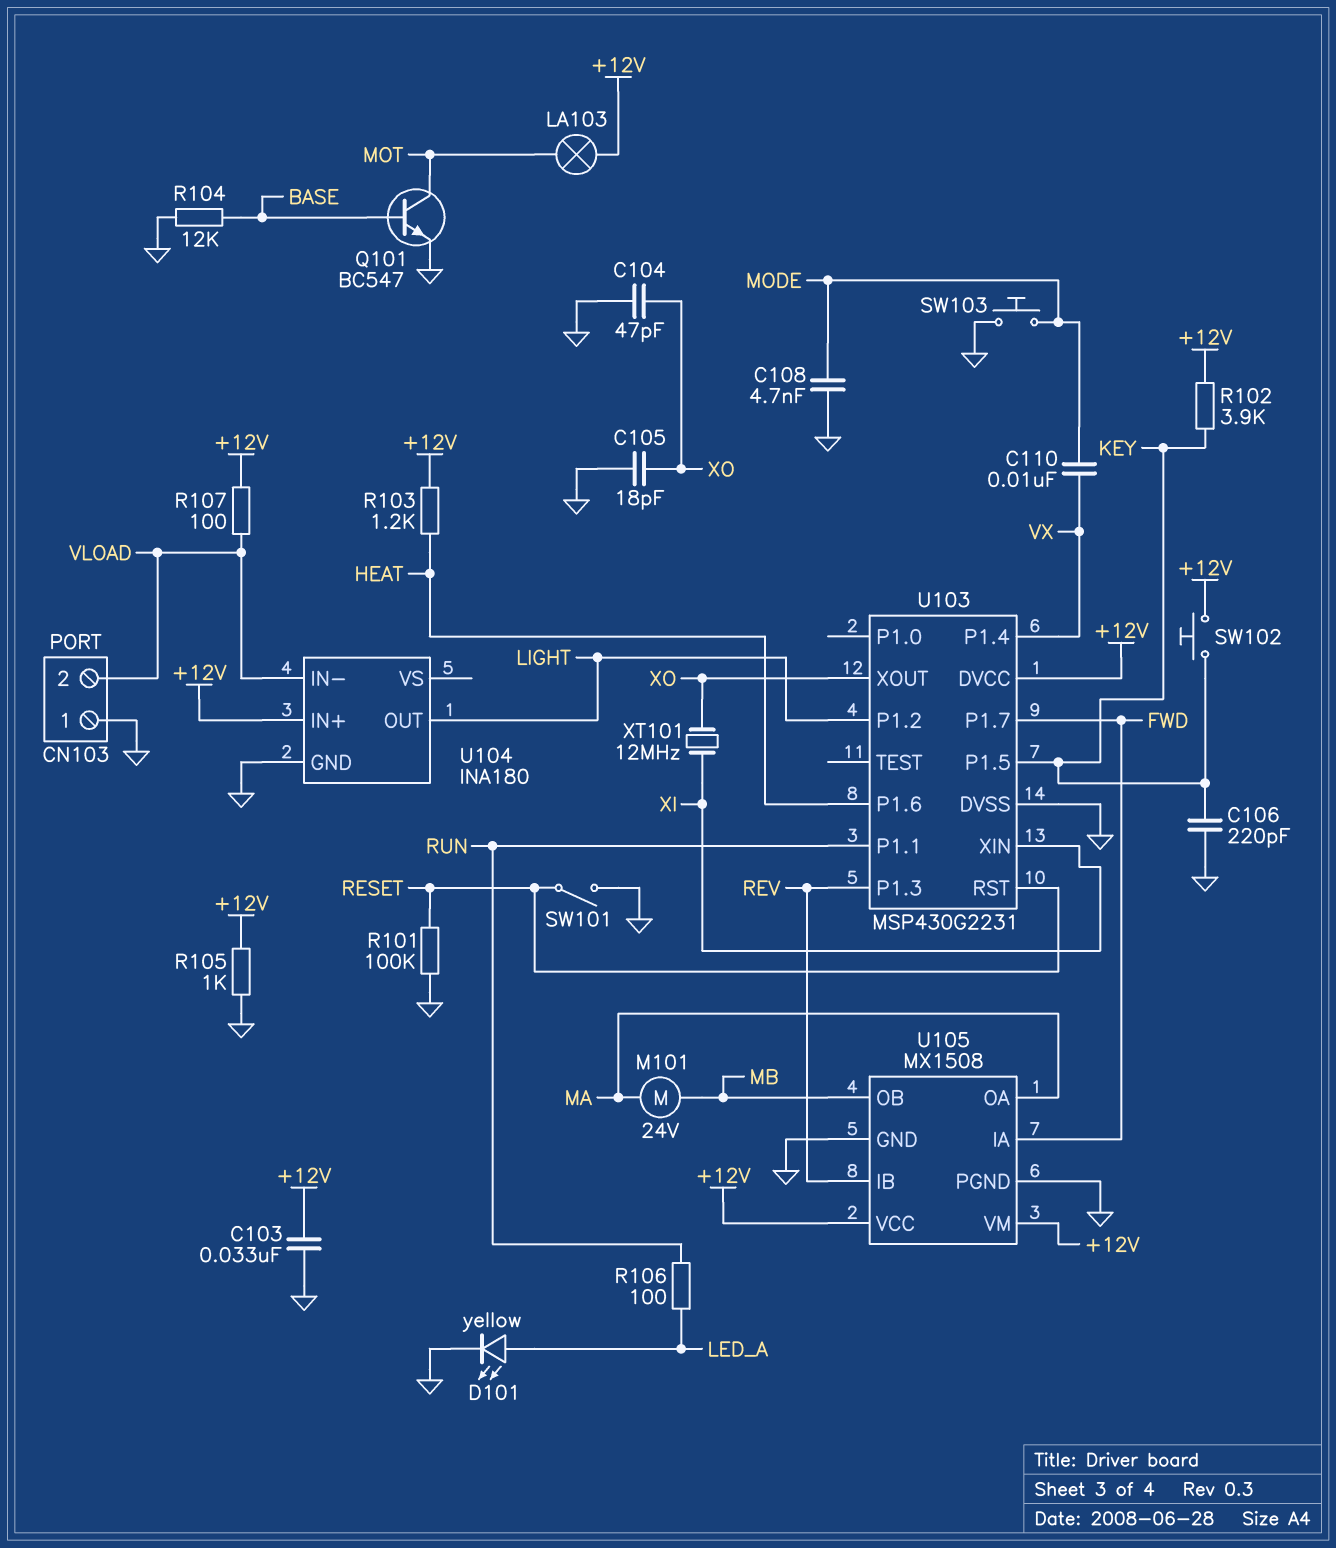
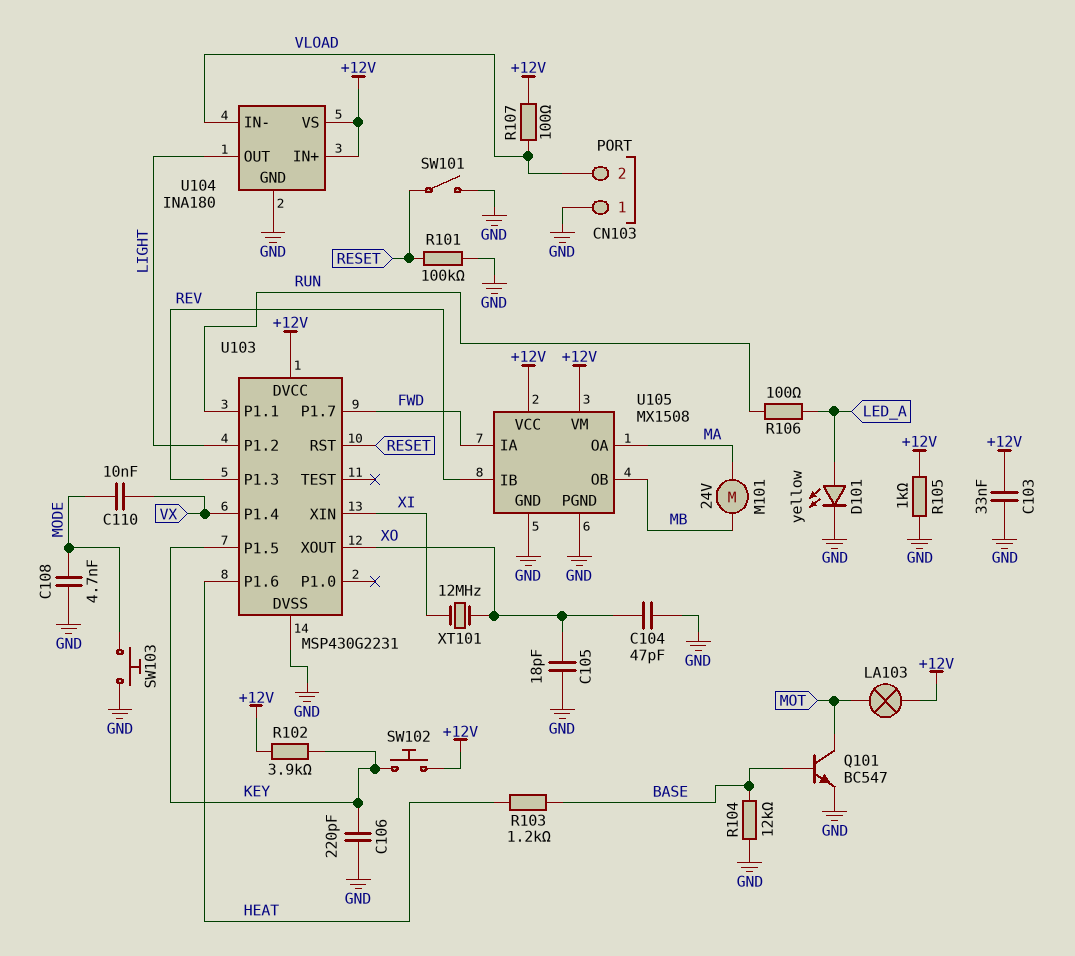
R103: 1.2k (+12V, HEAT) -> 1.2k (BASE, HEAT)
U104 pin VS: none -> +12V

